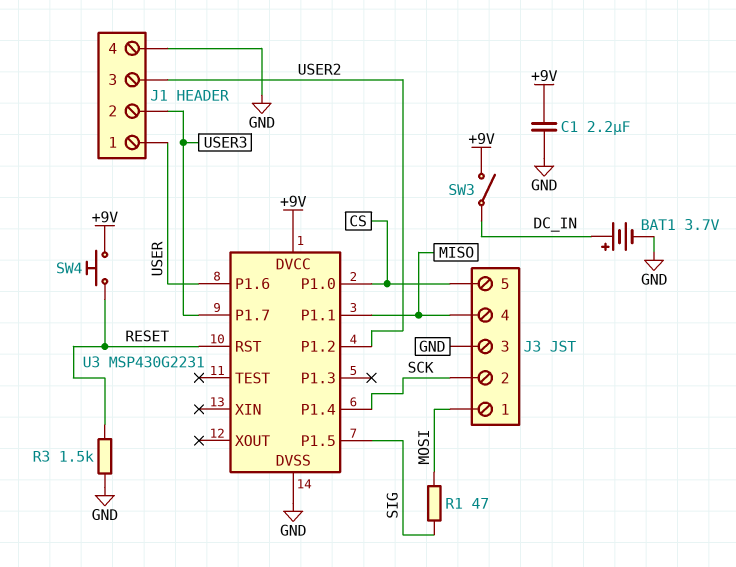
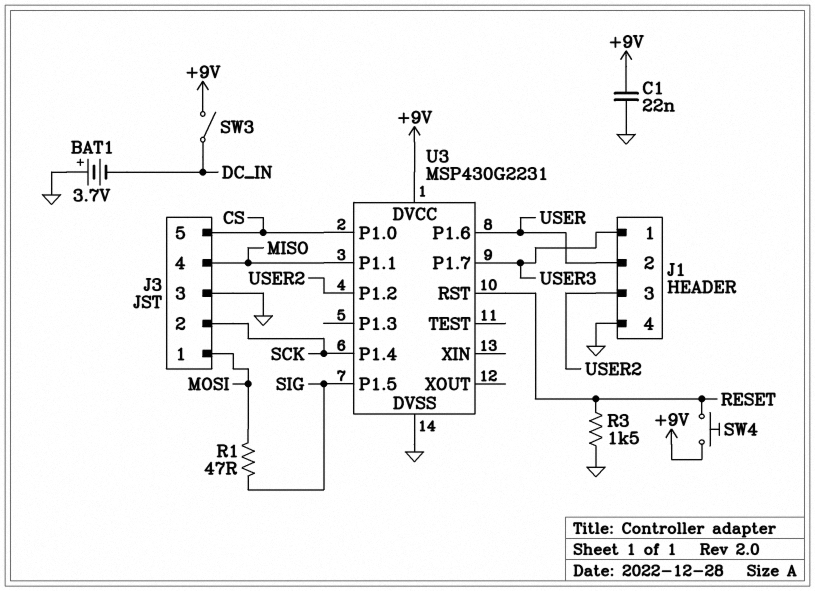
BAT1: 3.7V (plus DC_IN, minus GND) -> 3.7V (plus GND, minus DC_IN)
C1: 2.2uF (+9V, GND) -> 22nF (+9V, GND)
J1 pin 1: USER -> USER3
J1 pin 2: USER3 -> USER

